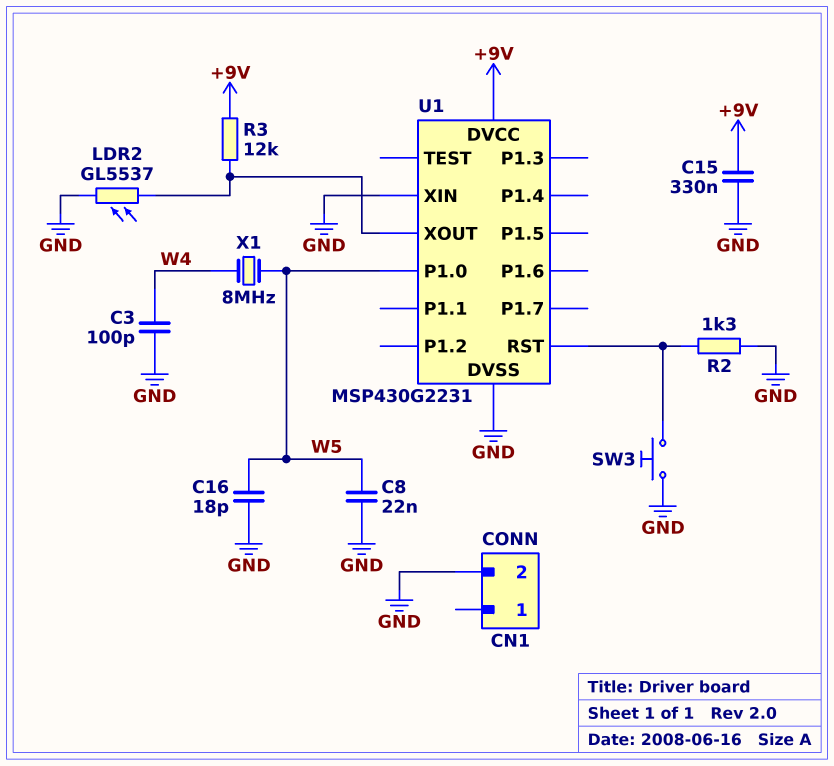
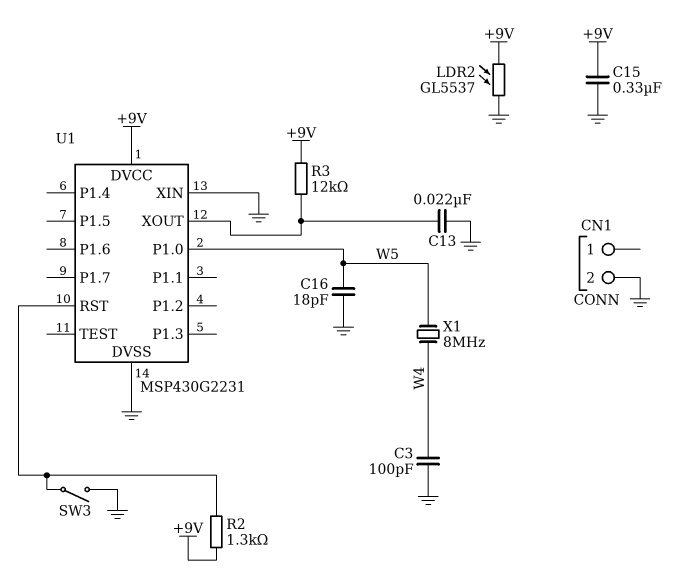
C8: 22nF (GND, W5) -> none
C13: none -> 22nF (GND, U1/XOUT)
LDR2: GL5537 (GND, U1/XOUT) -> GL5537 (+9V, GND)
R2: 1.3k (GND, U1/RST) -> 1.3k (+9V, U1/RST)
SW3: button (GND, U1/RST) -> switch (GND, U1/RST)

